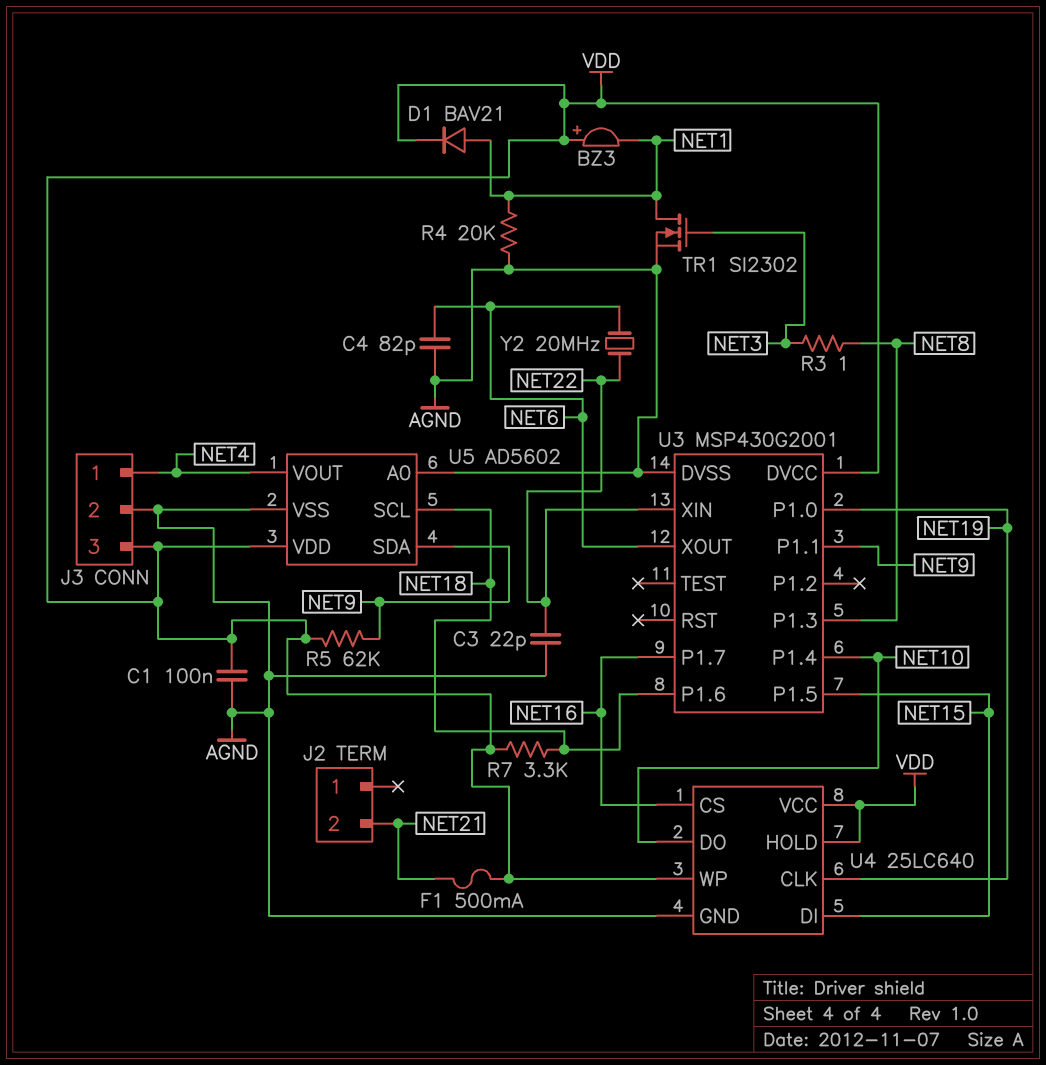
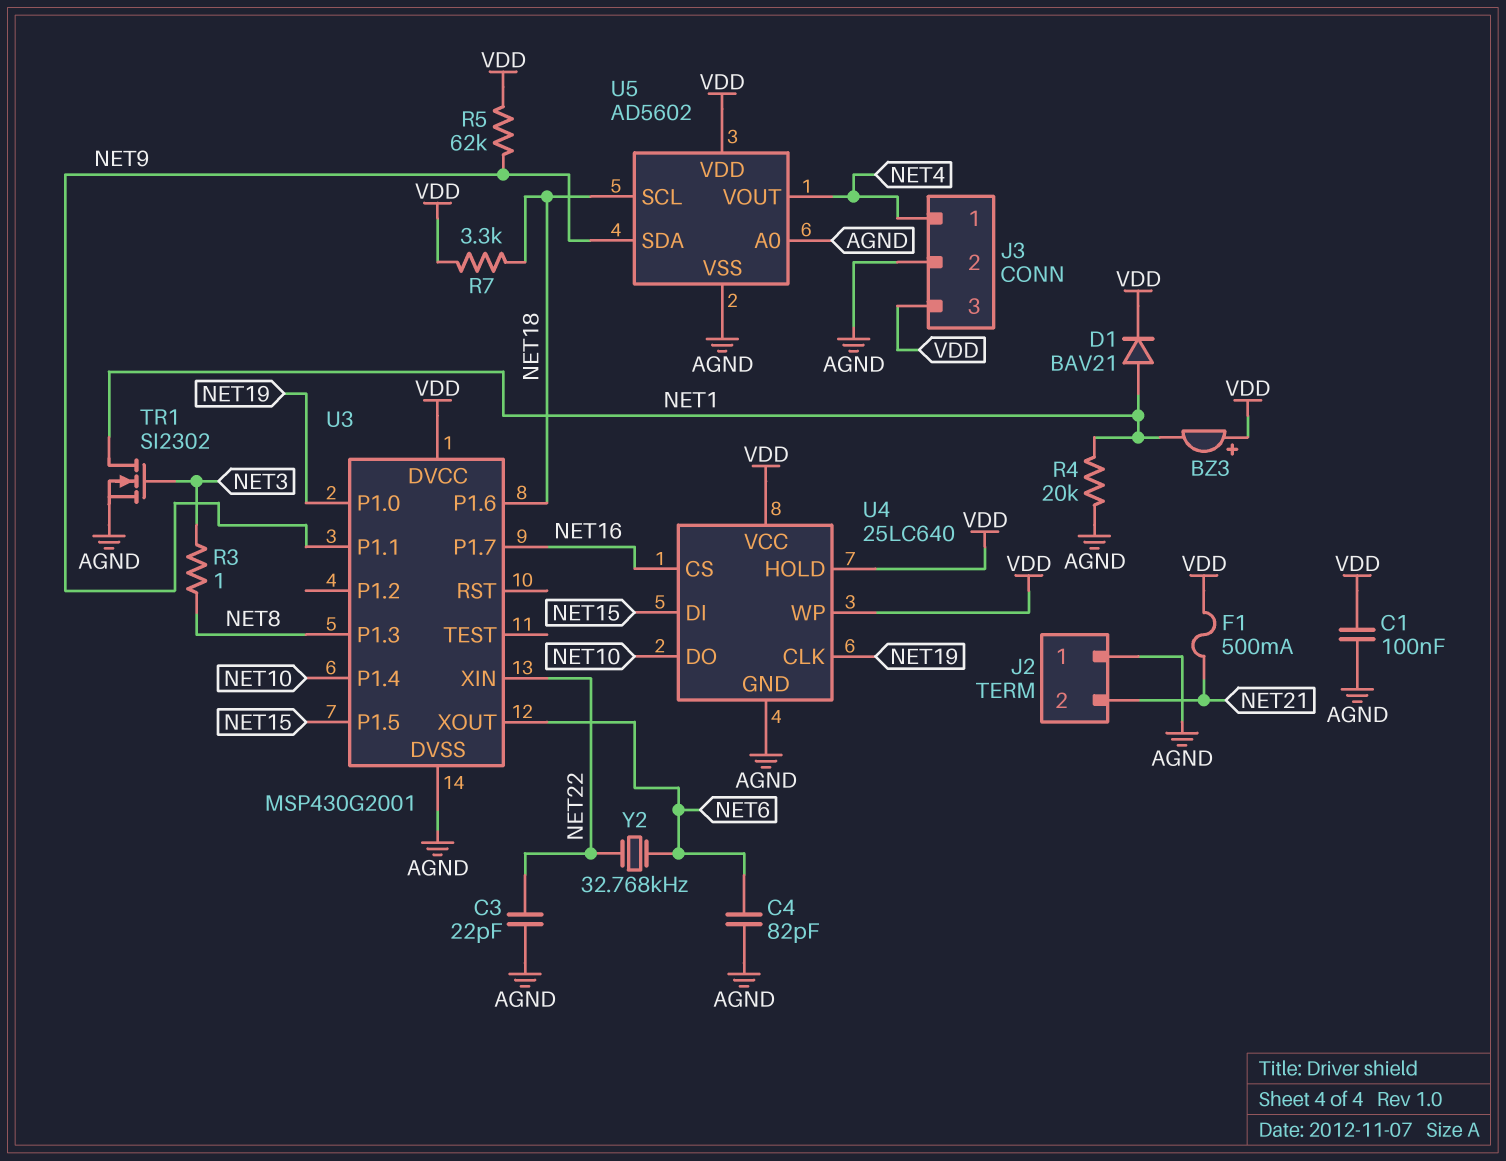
J2 pin 1: none -> AGND
Y2: 20MHz (NET6, NET22) -> 32.768kHz (NET6, NET22)

